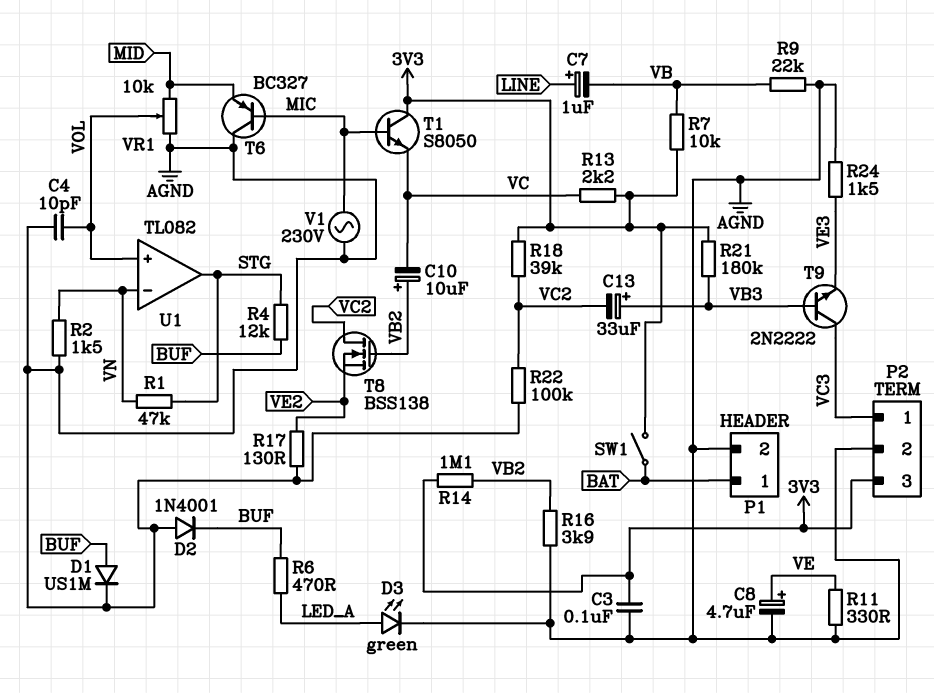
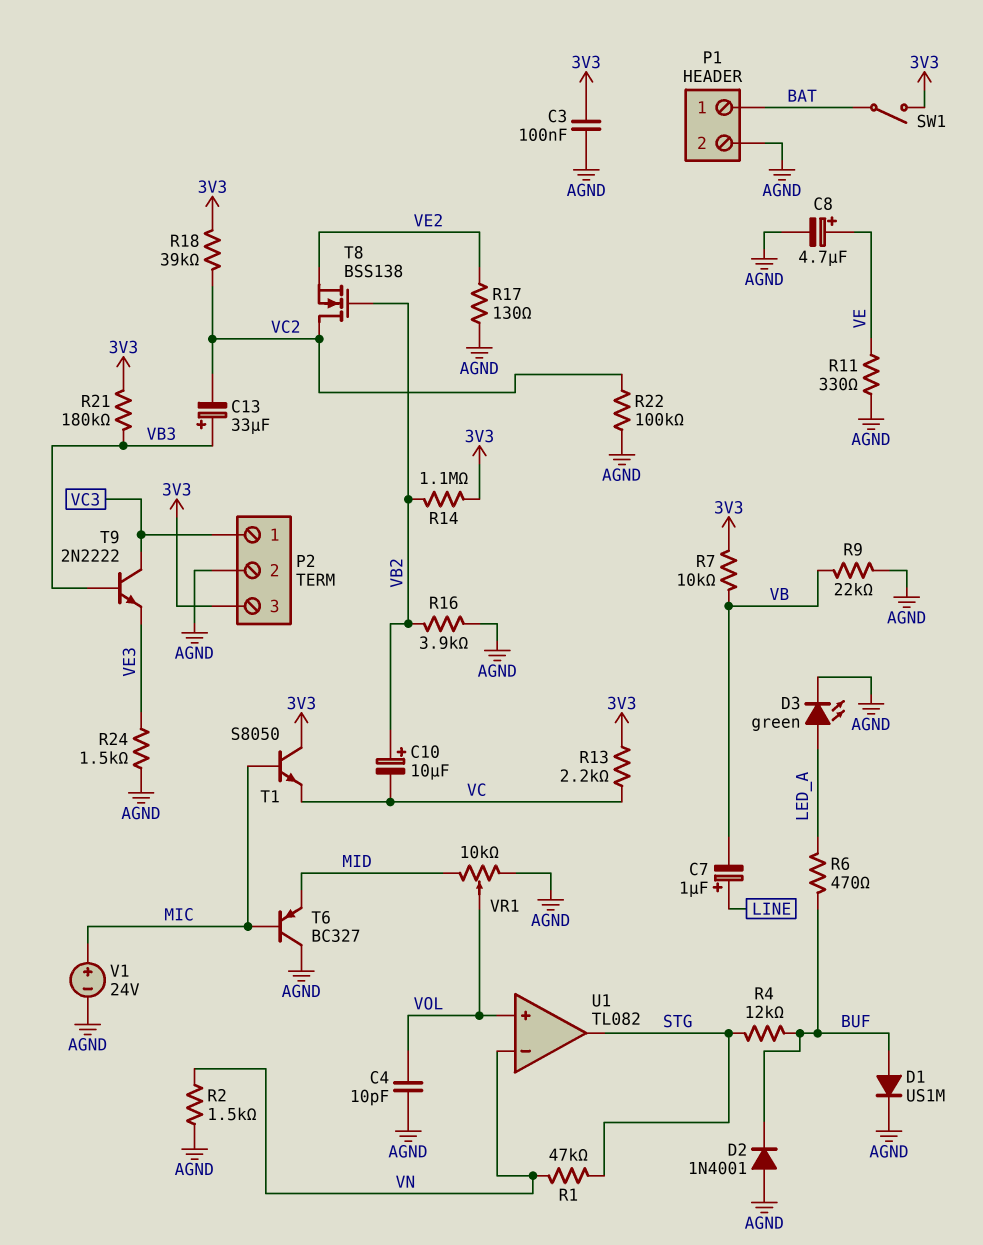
V1: AC 230V (AGND, MIC) -> 24V (plus MIC, minus AGND)

